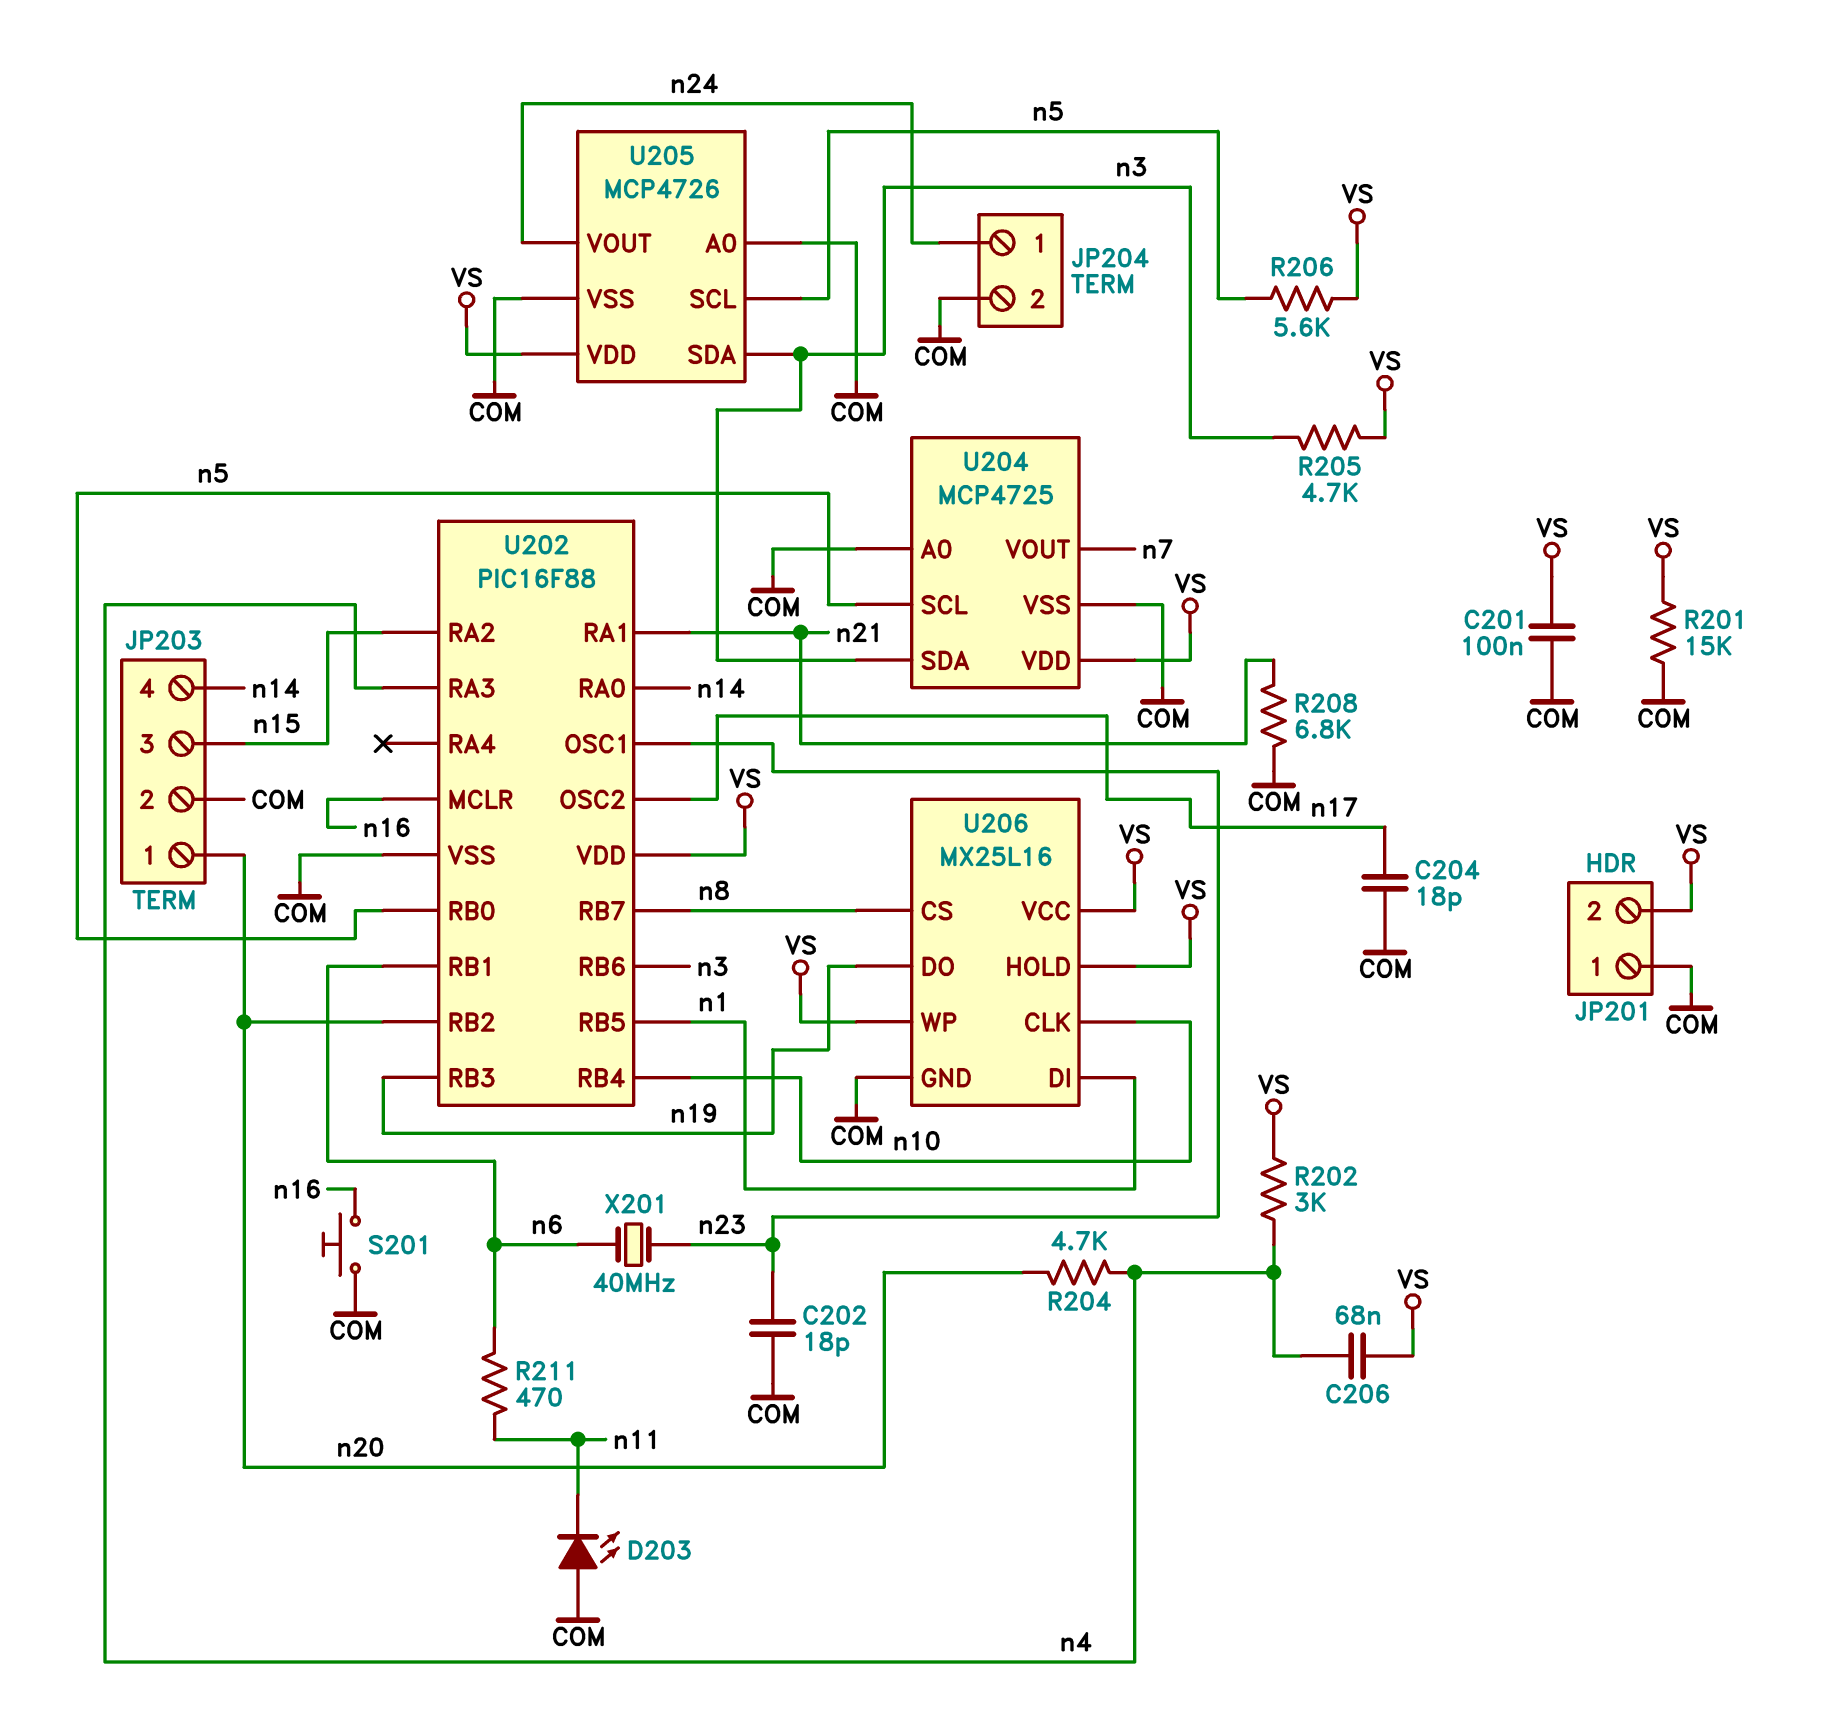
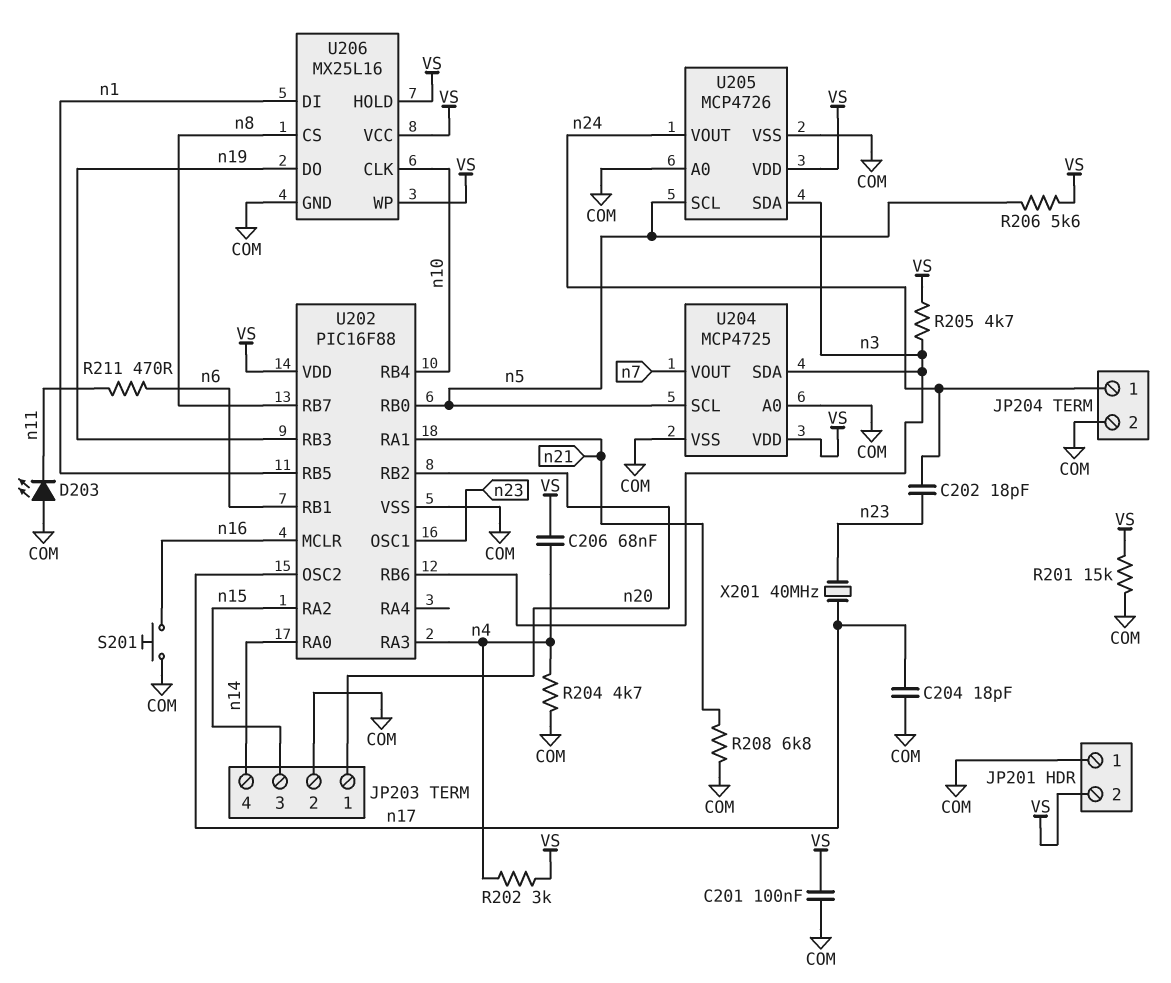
C202: 18pF (COM, n23) -> 18pF (n23, n24)
R204: 4.7k (n4, n20) -> 4.7k (COM, n4)
X201: 40MHz (n6, n23) -> 40MHz (n17, n23)

